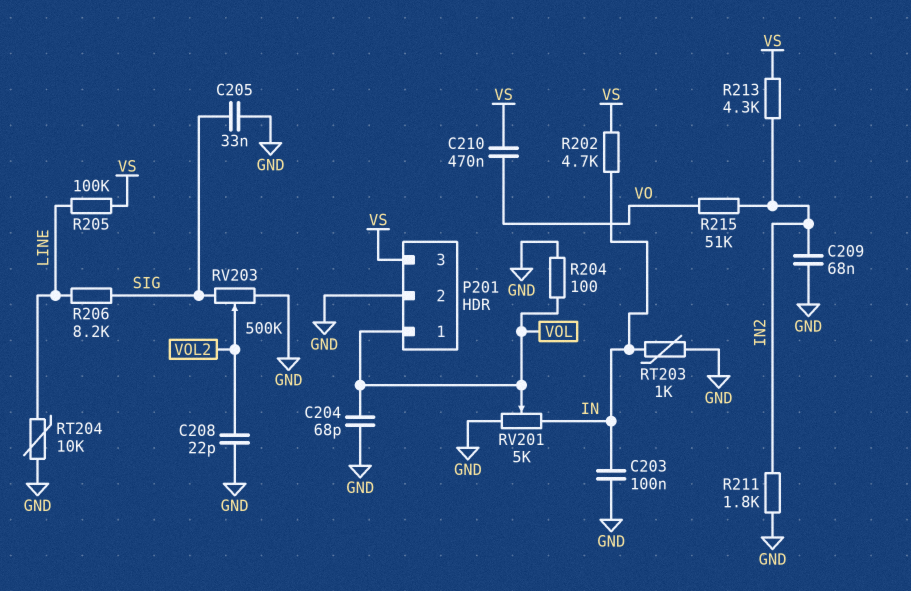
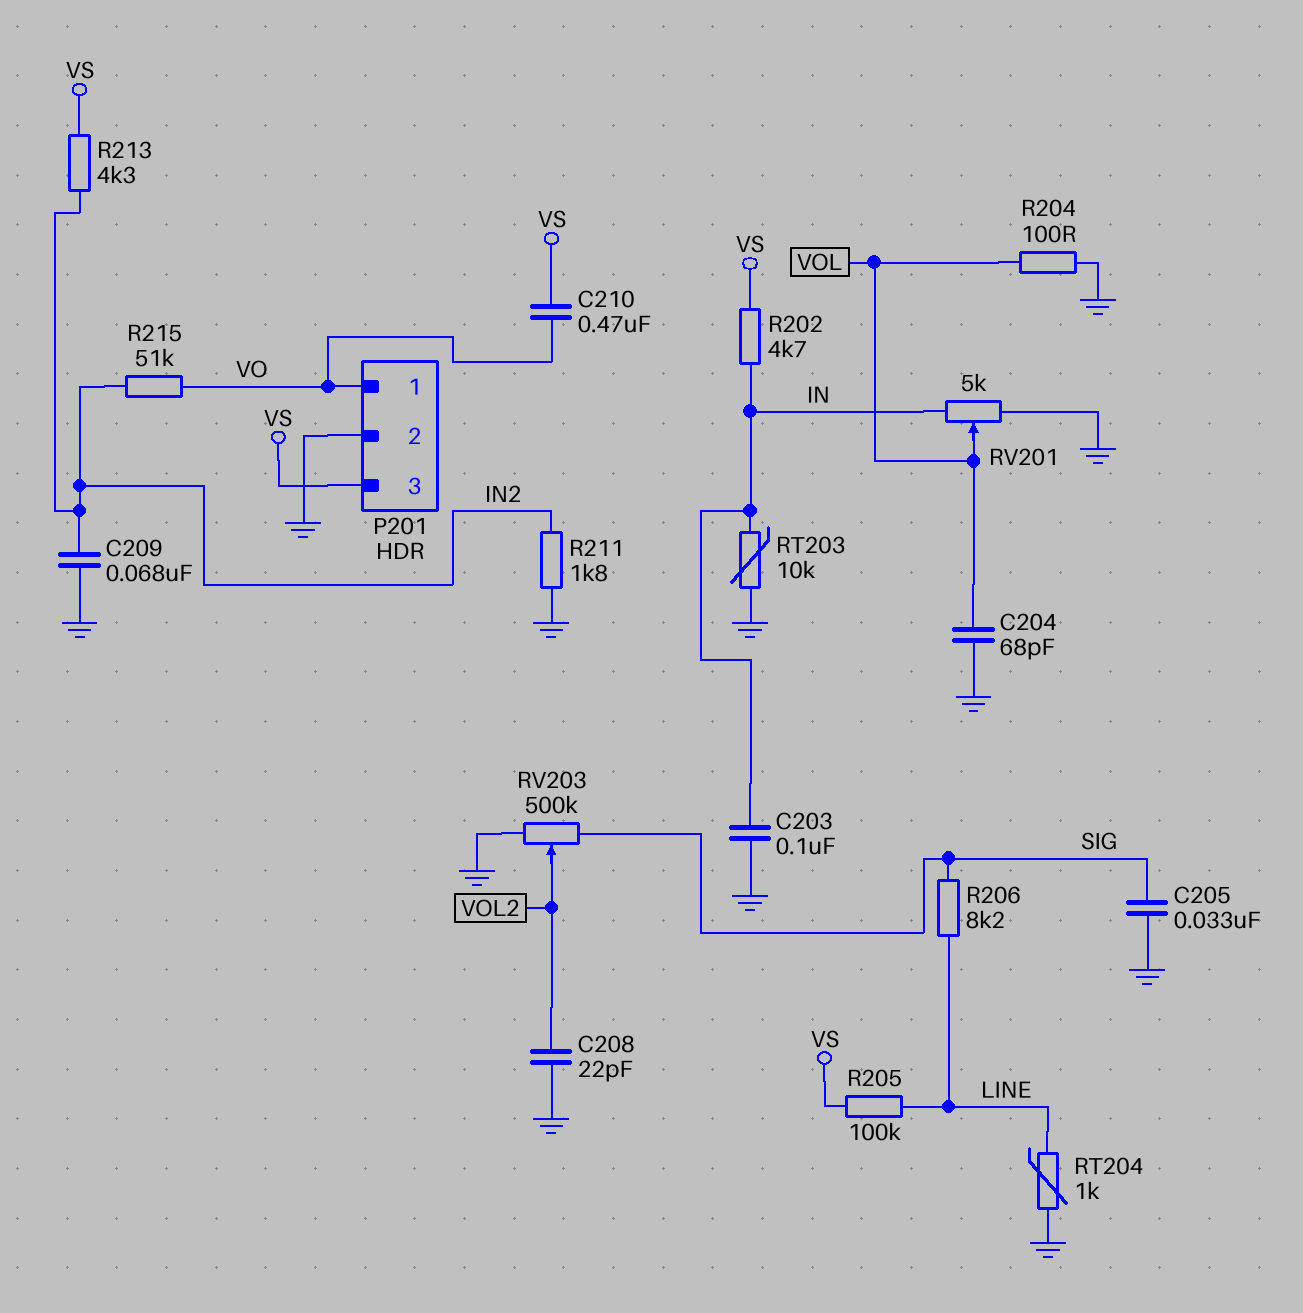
P201 pin 1: VOL -> VO
RT203: 1k (GND, IN) -> 10k (GND, IN)
RT204: 10k (GND, LINE) -> 1k (GND, LINE)

